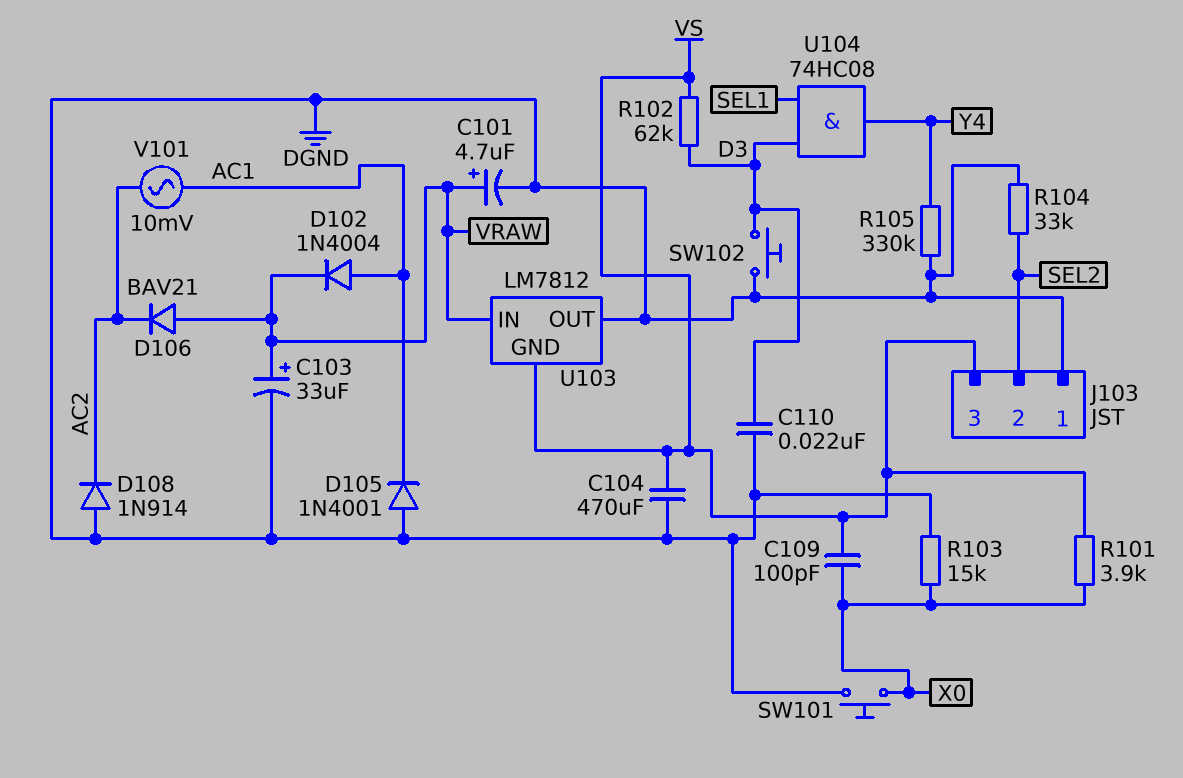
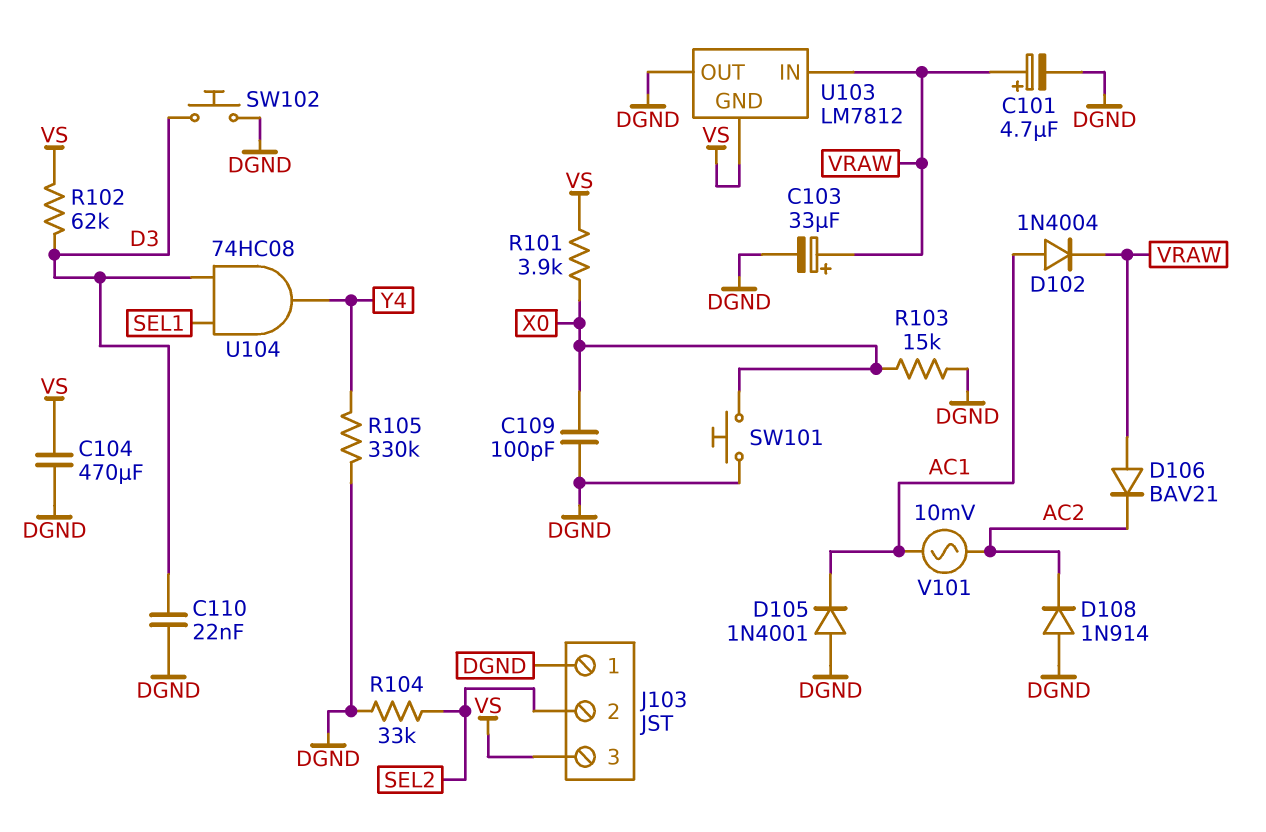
C109: 100pF (VS, X0) -> 100pF (DGND, X0)

